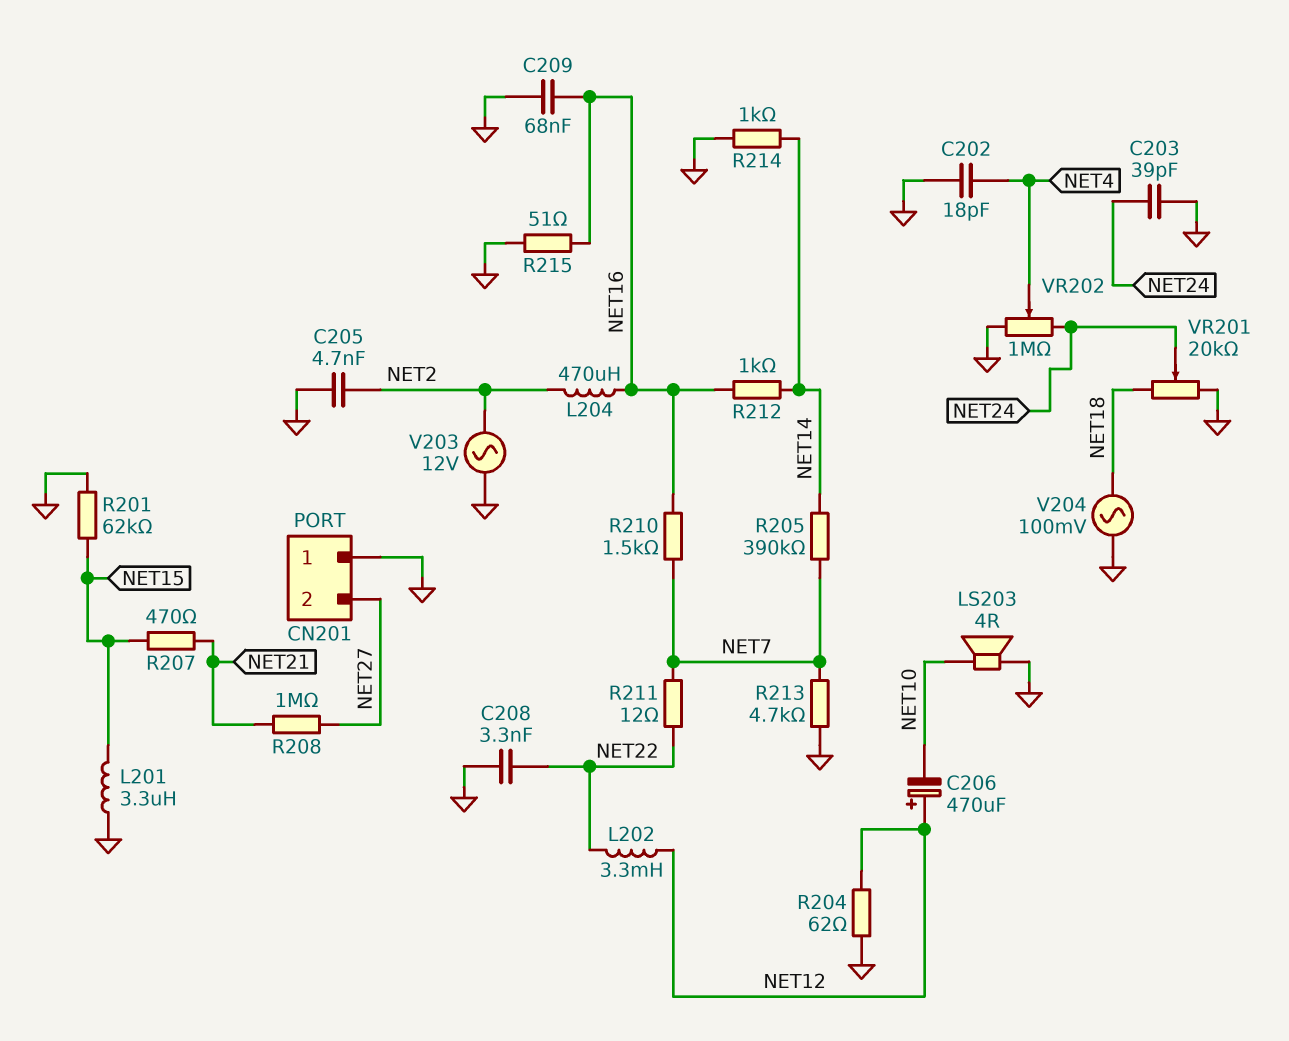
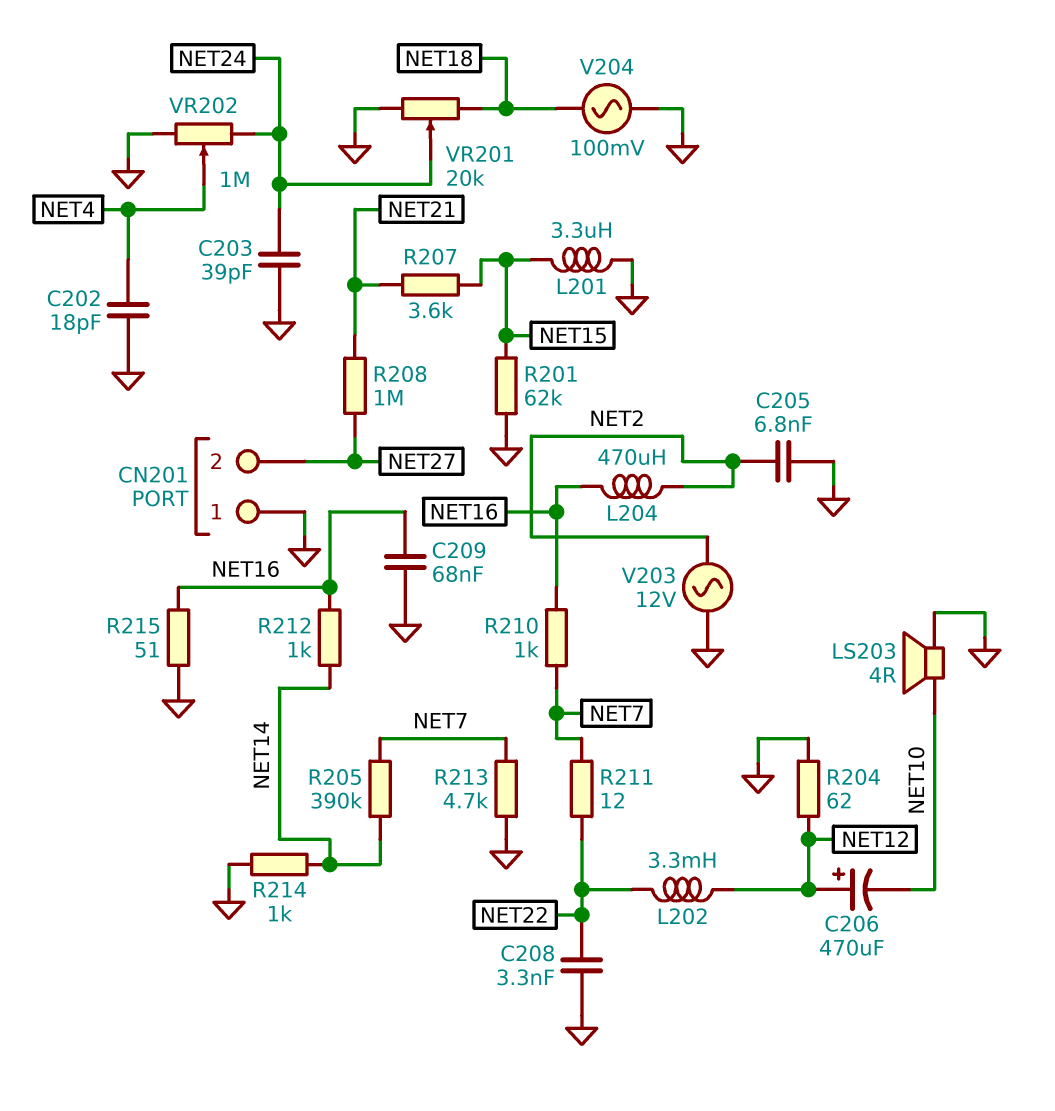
C205: 4.7nF (GND, NET2) -> 6.8nF (GND, NET2)
R207: 470 (NET15, NET21) -> 3.6k (NET15, NET21)
R210: 1.5k (NET7, NET16) -> 1k (NET7, NET16)

